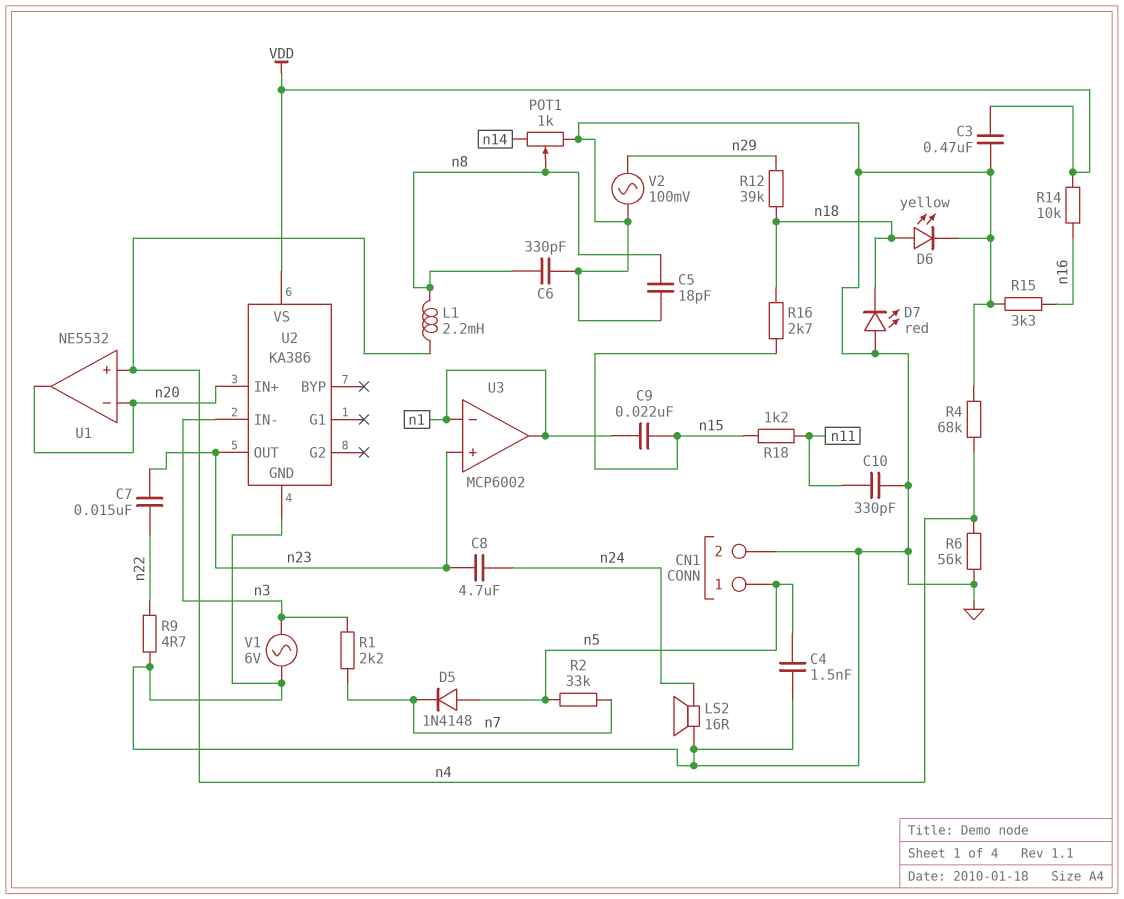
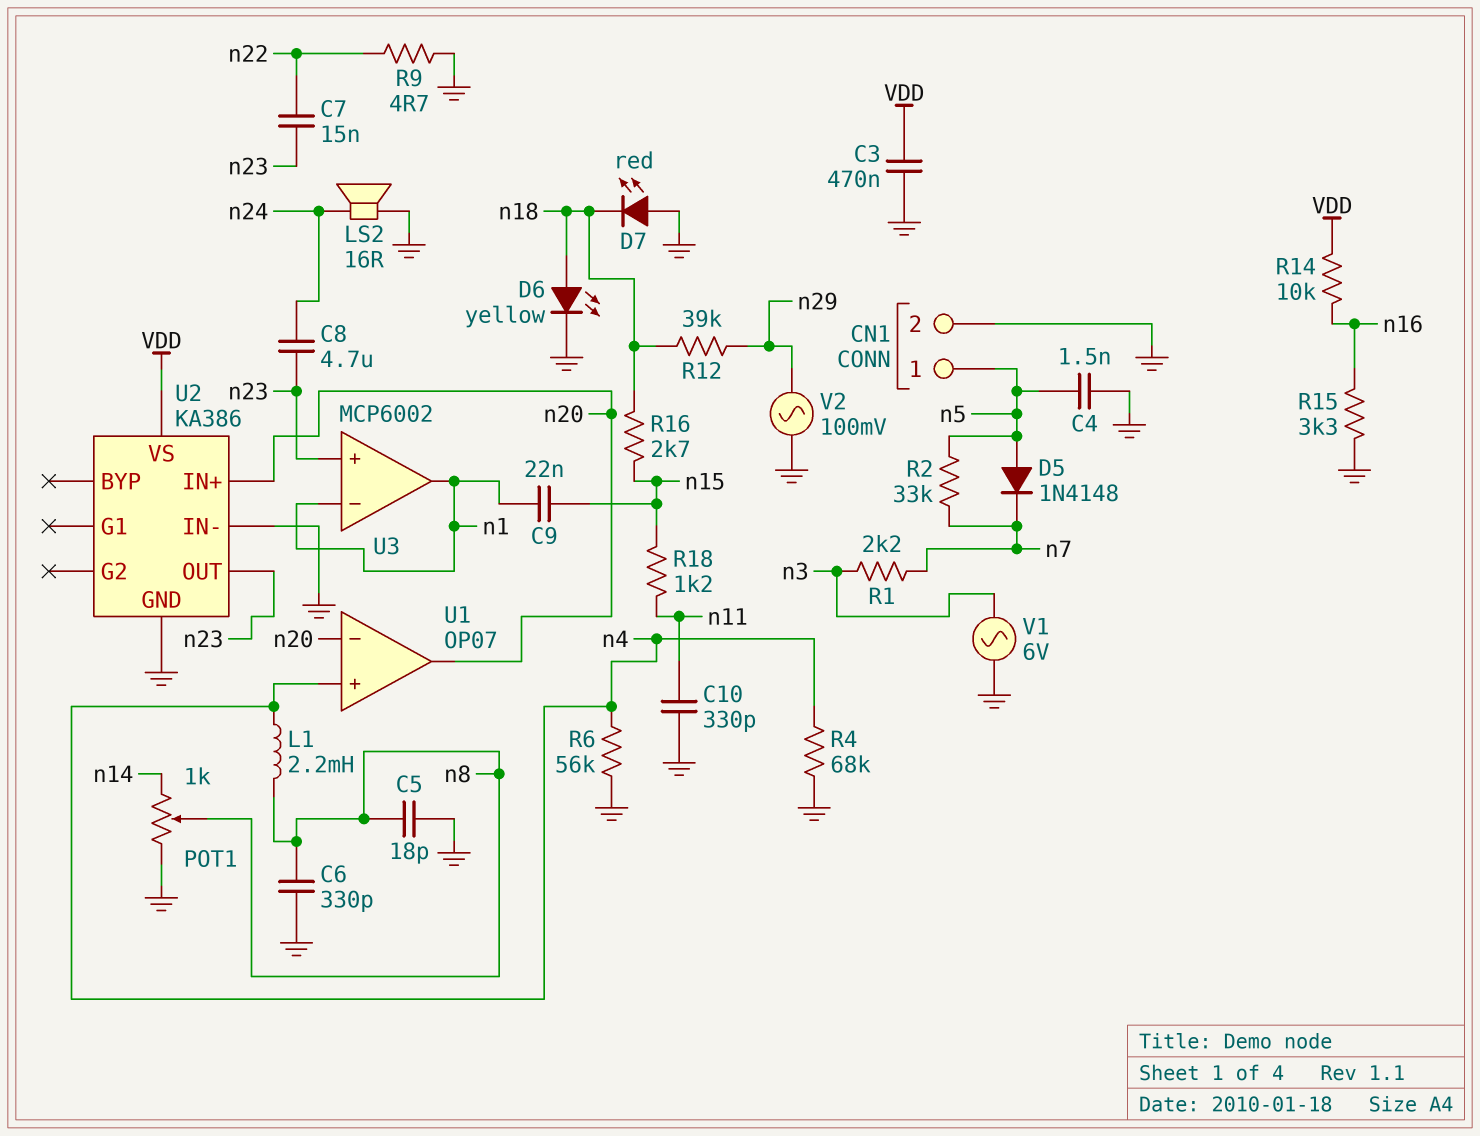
U1: NE5532 -> OP07
U2 pin IN-: n3 -> GND

